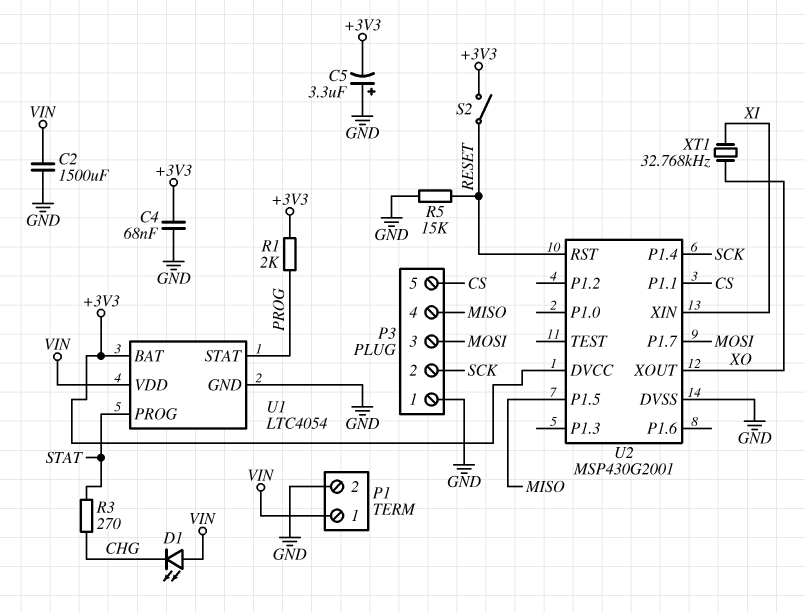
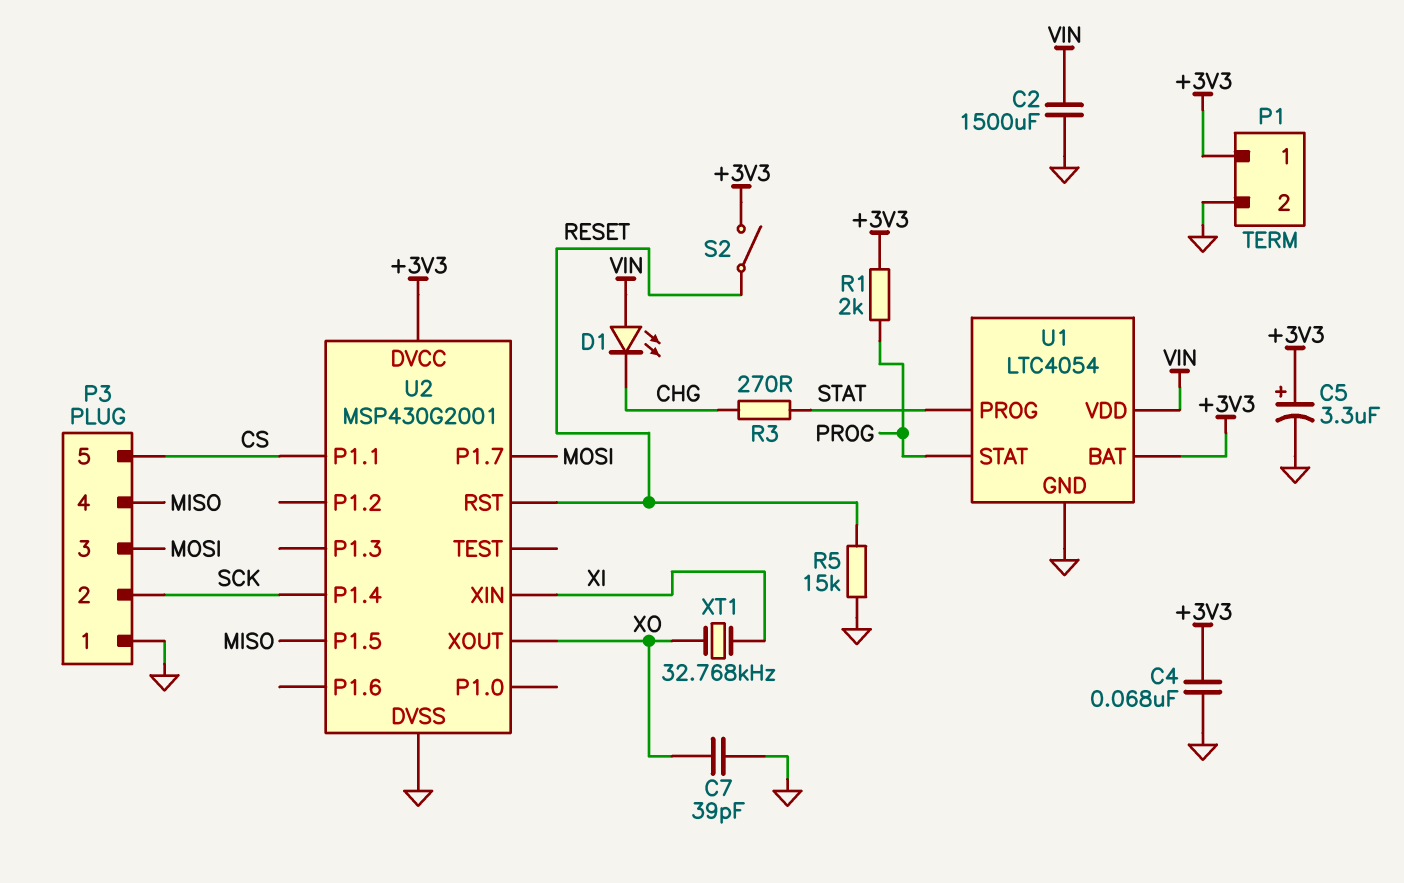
C5: 3.3uF (plus GND, minus +3V3) -> 3.3uF (plus +3V3, minus GND)
C7: none -> 39pF (GND, XO)
P1 pin 1: VIN -> +3V3

